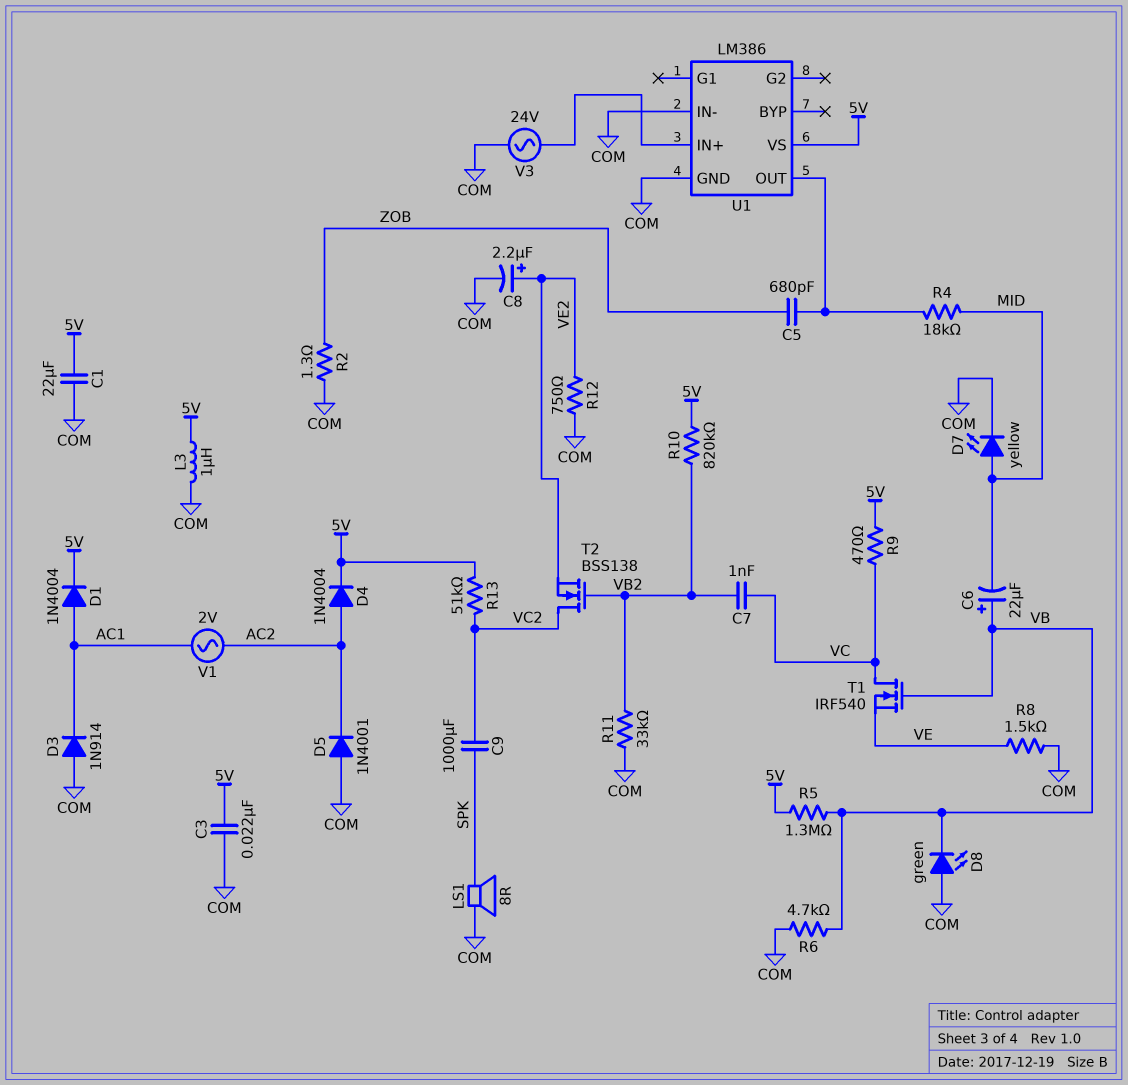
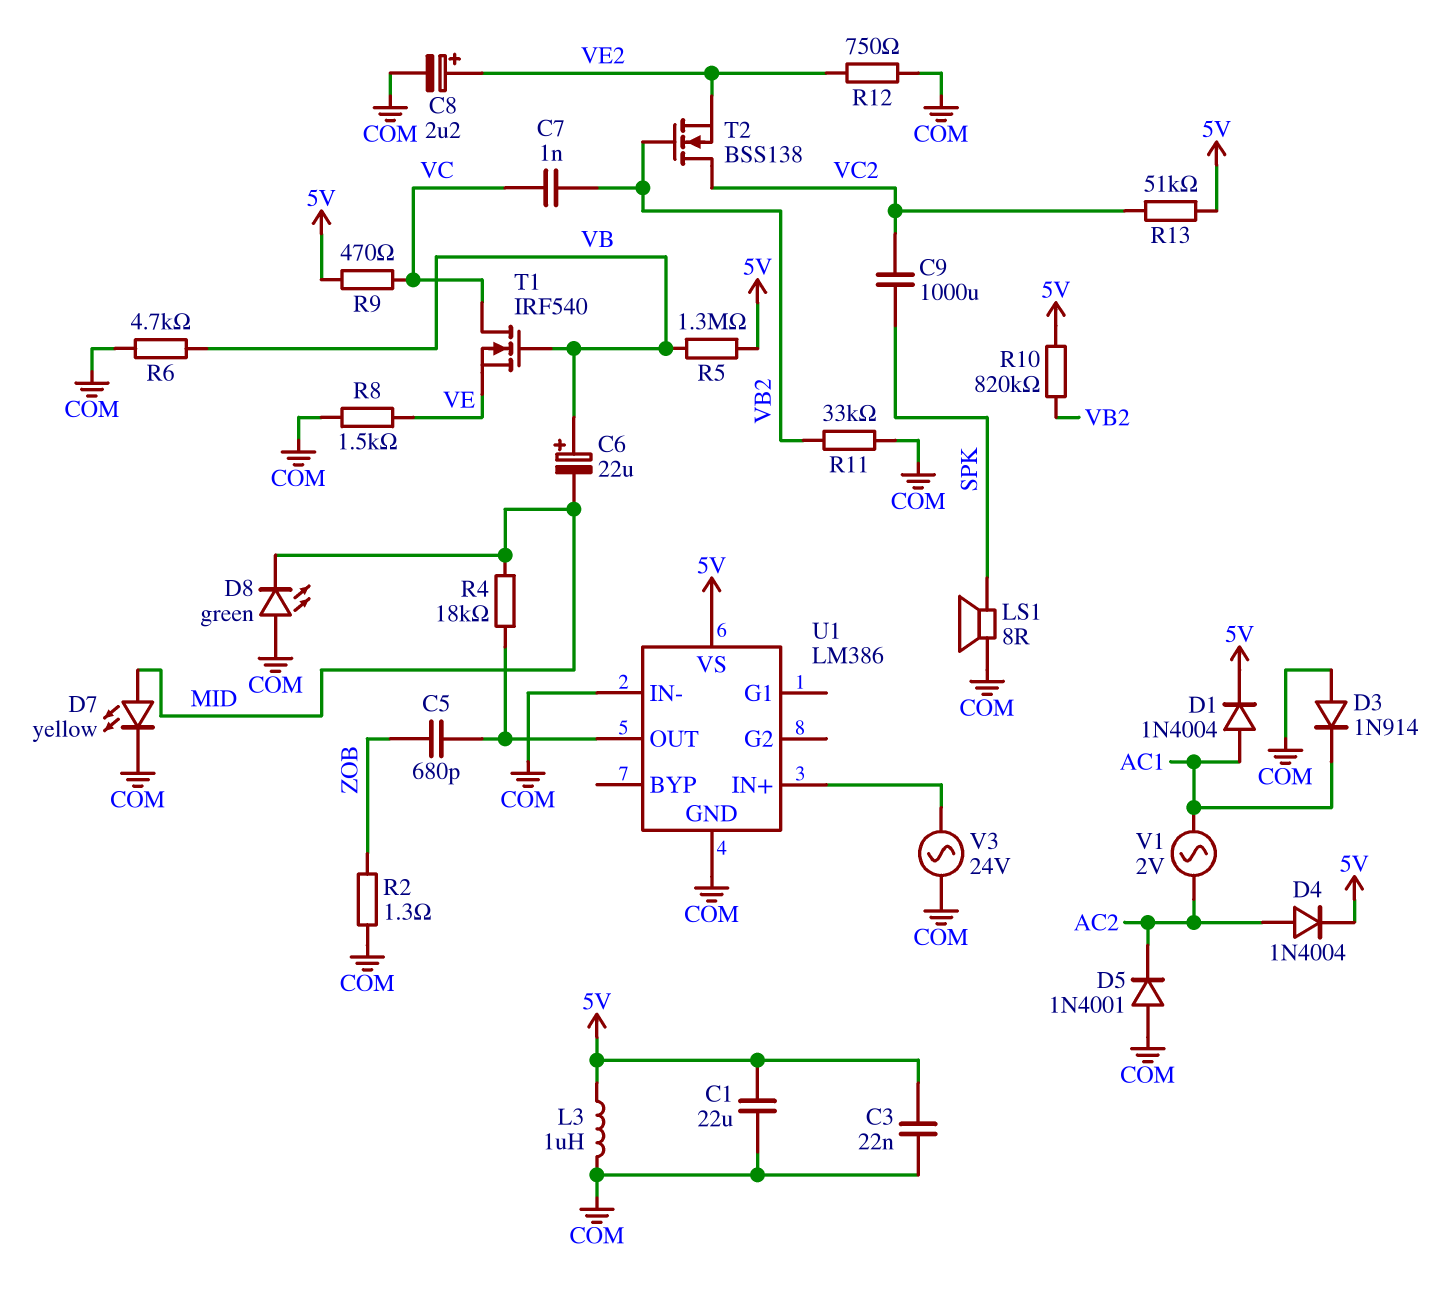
D8: LED green (A COM, K VB) -> LED green (A COM, K MID)

